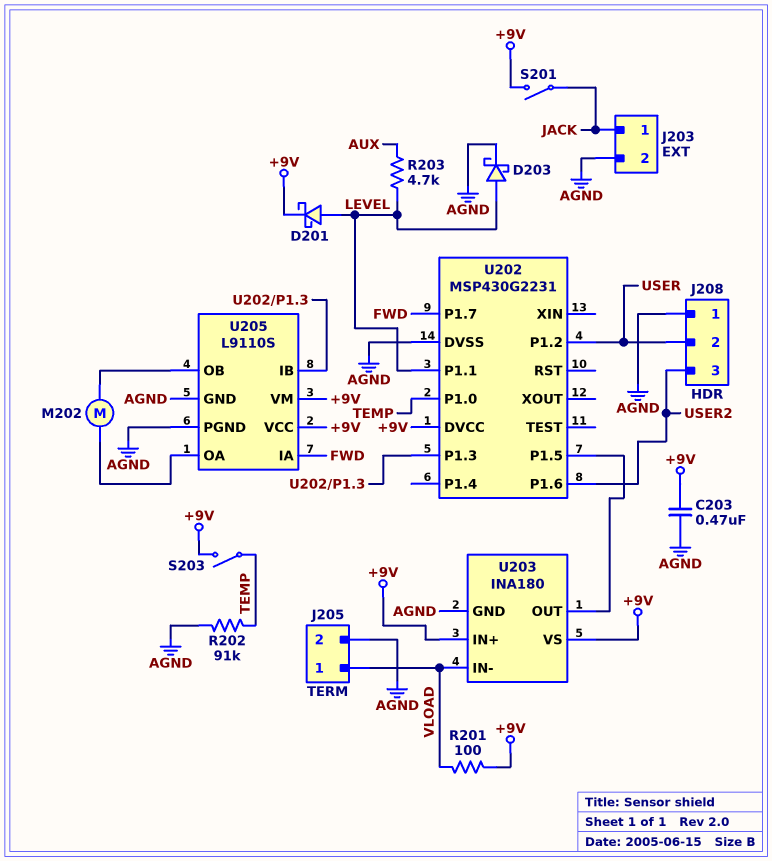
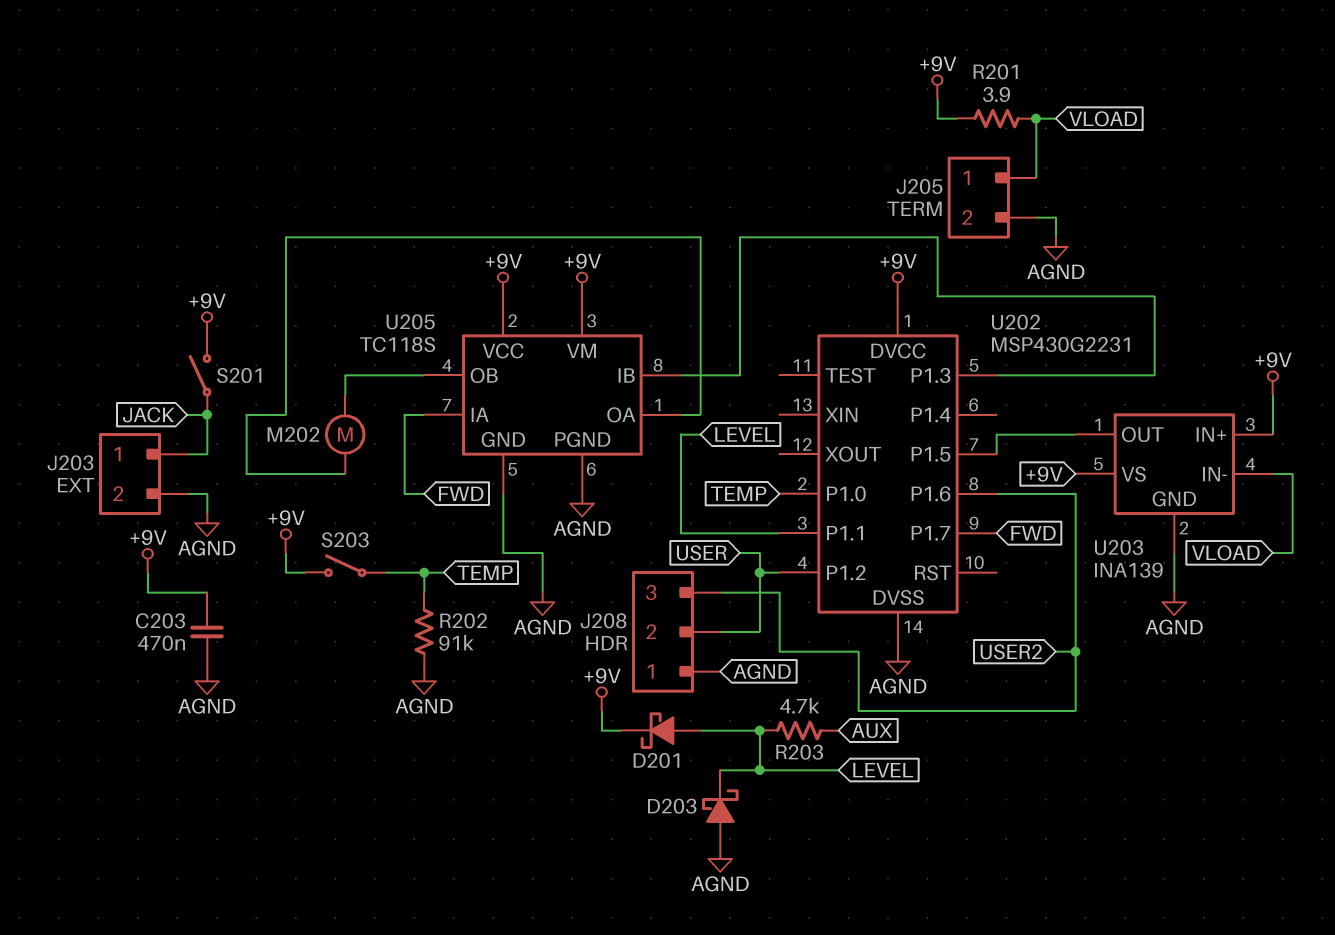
D203: schottky (A LEVEL, K AGND) -> schottky (A AGND, K LEVEL)
R201: 100 (+9V, VLOAD) -> 3.9 (+9V, VLOAD)
U203: INA180 -> INA139
U205: L9110S -> TC118S

